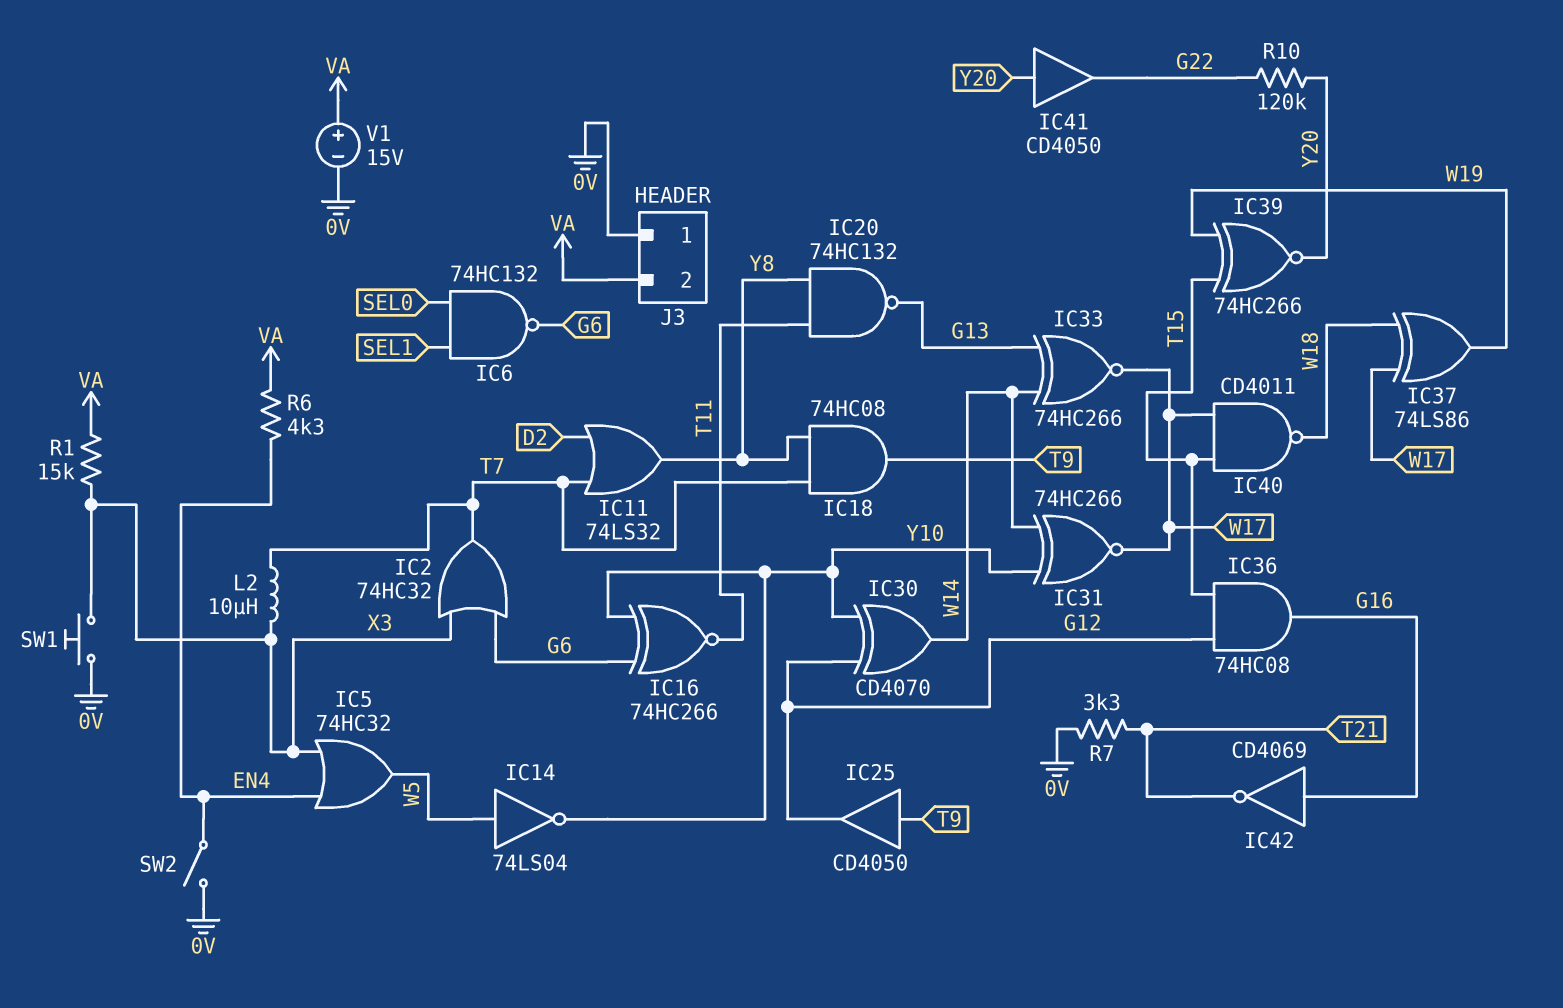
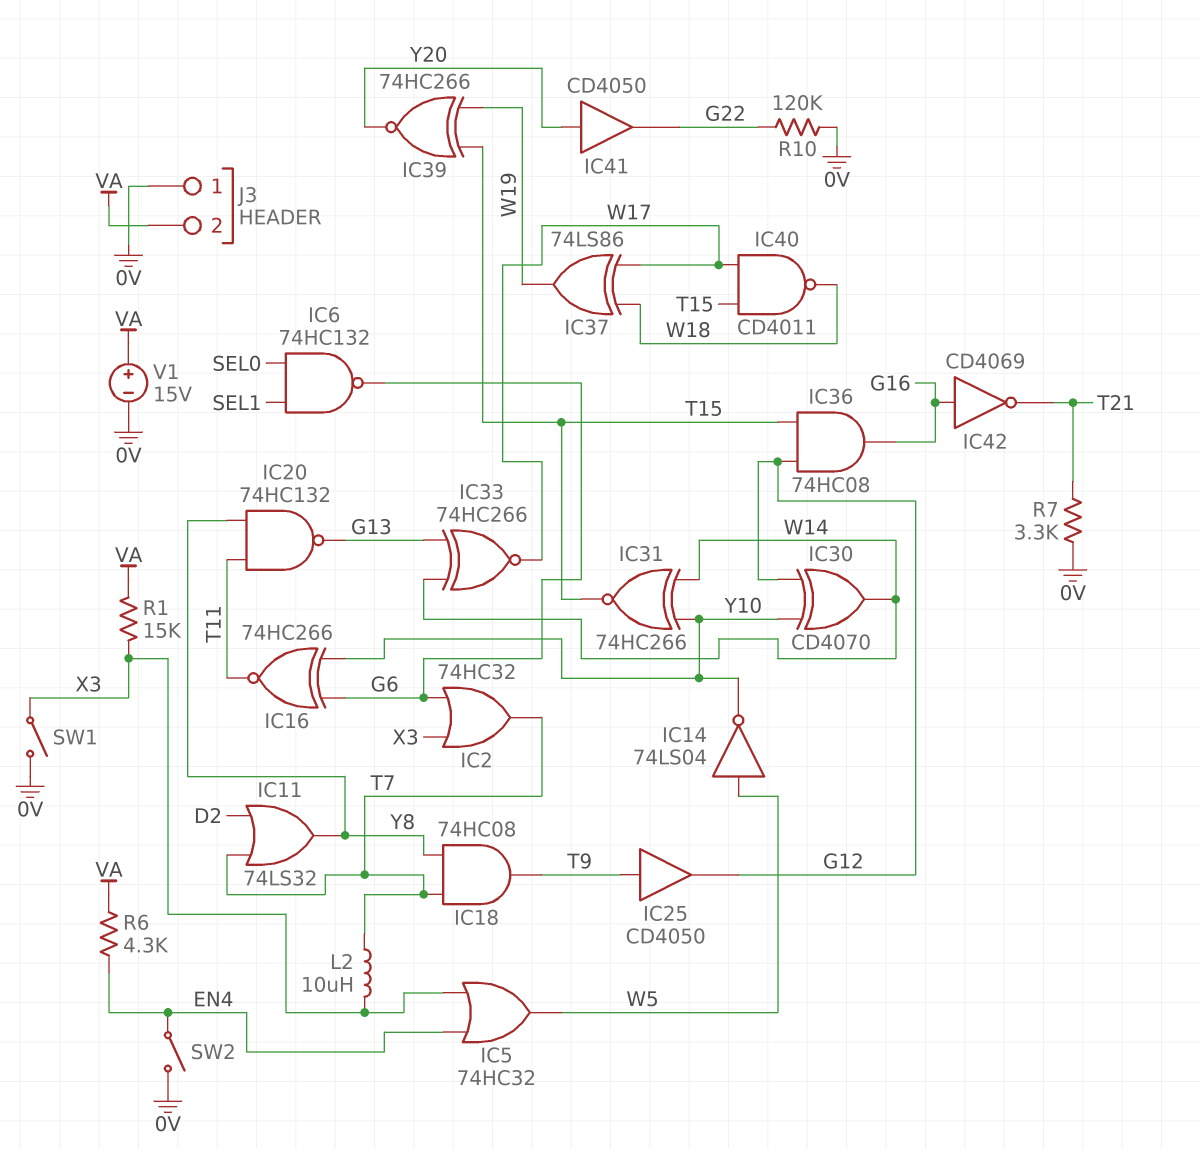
IC31: XNOR 74HC266 (in W14, in Y10, out W17) -> XNOR 74HC266 (in W14, in Y10, out T15)
R10: 120k (G22, Y20) -> 120k (0V, G22)
SW1: button (0V, X3) -> switch (0V, X3)

